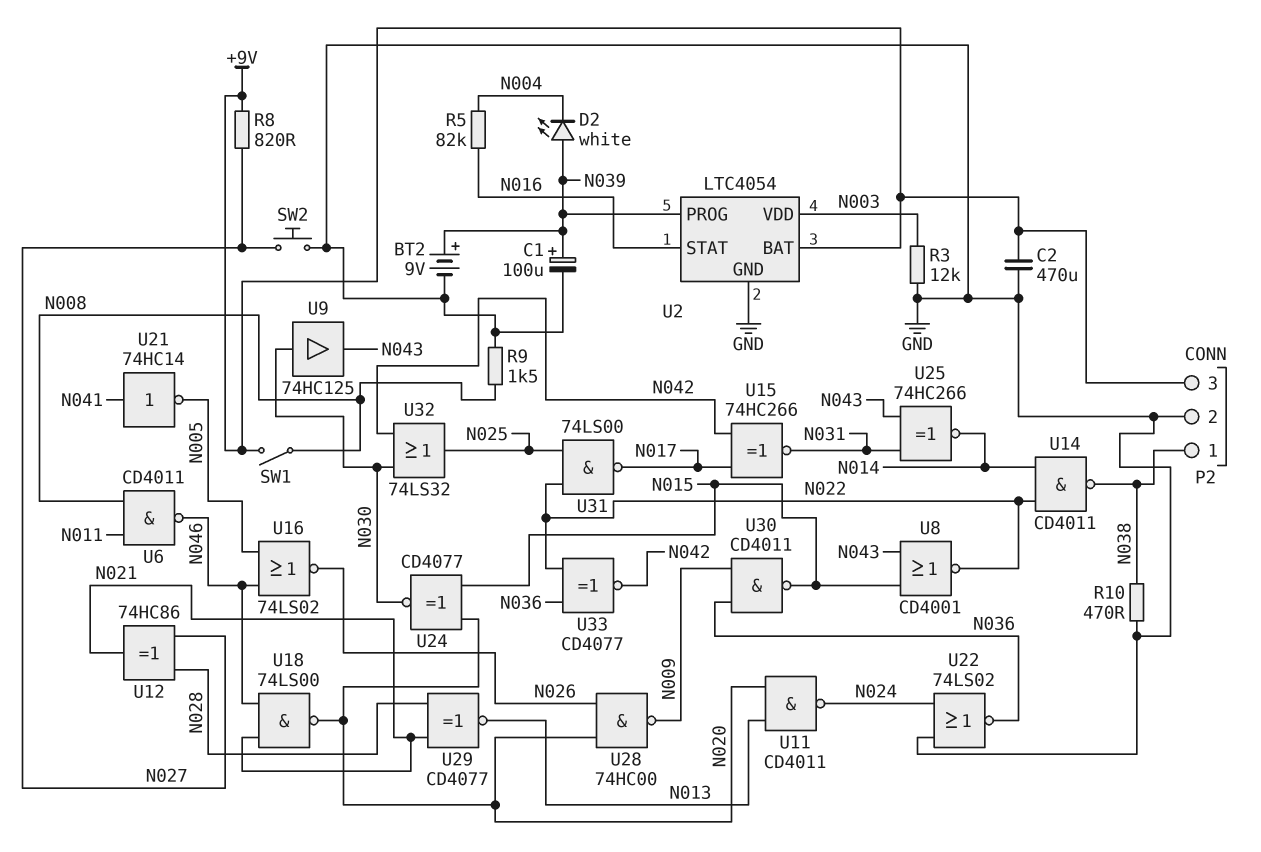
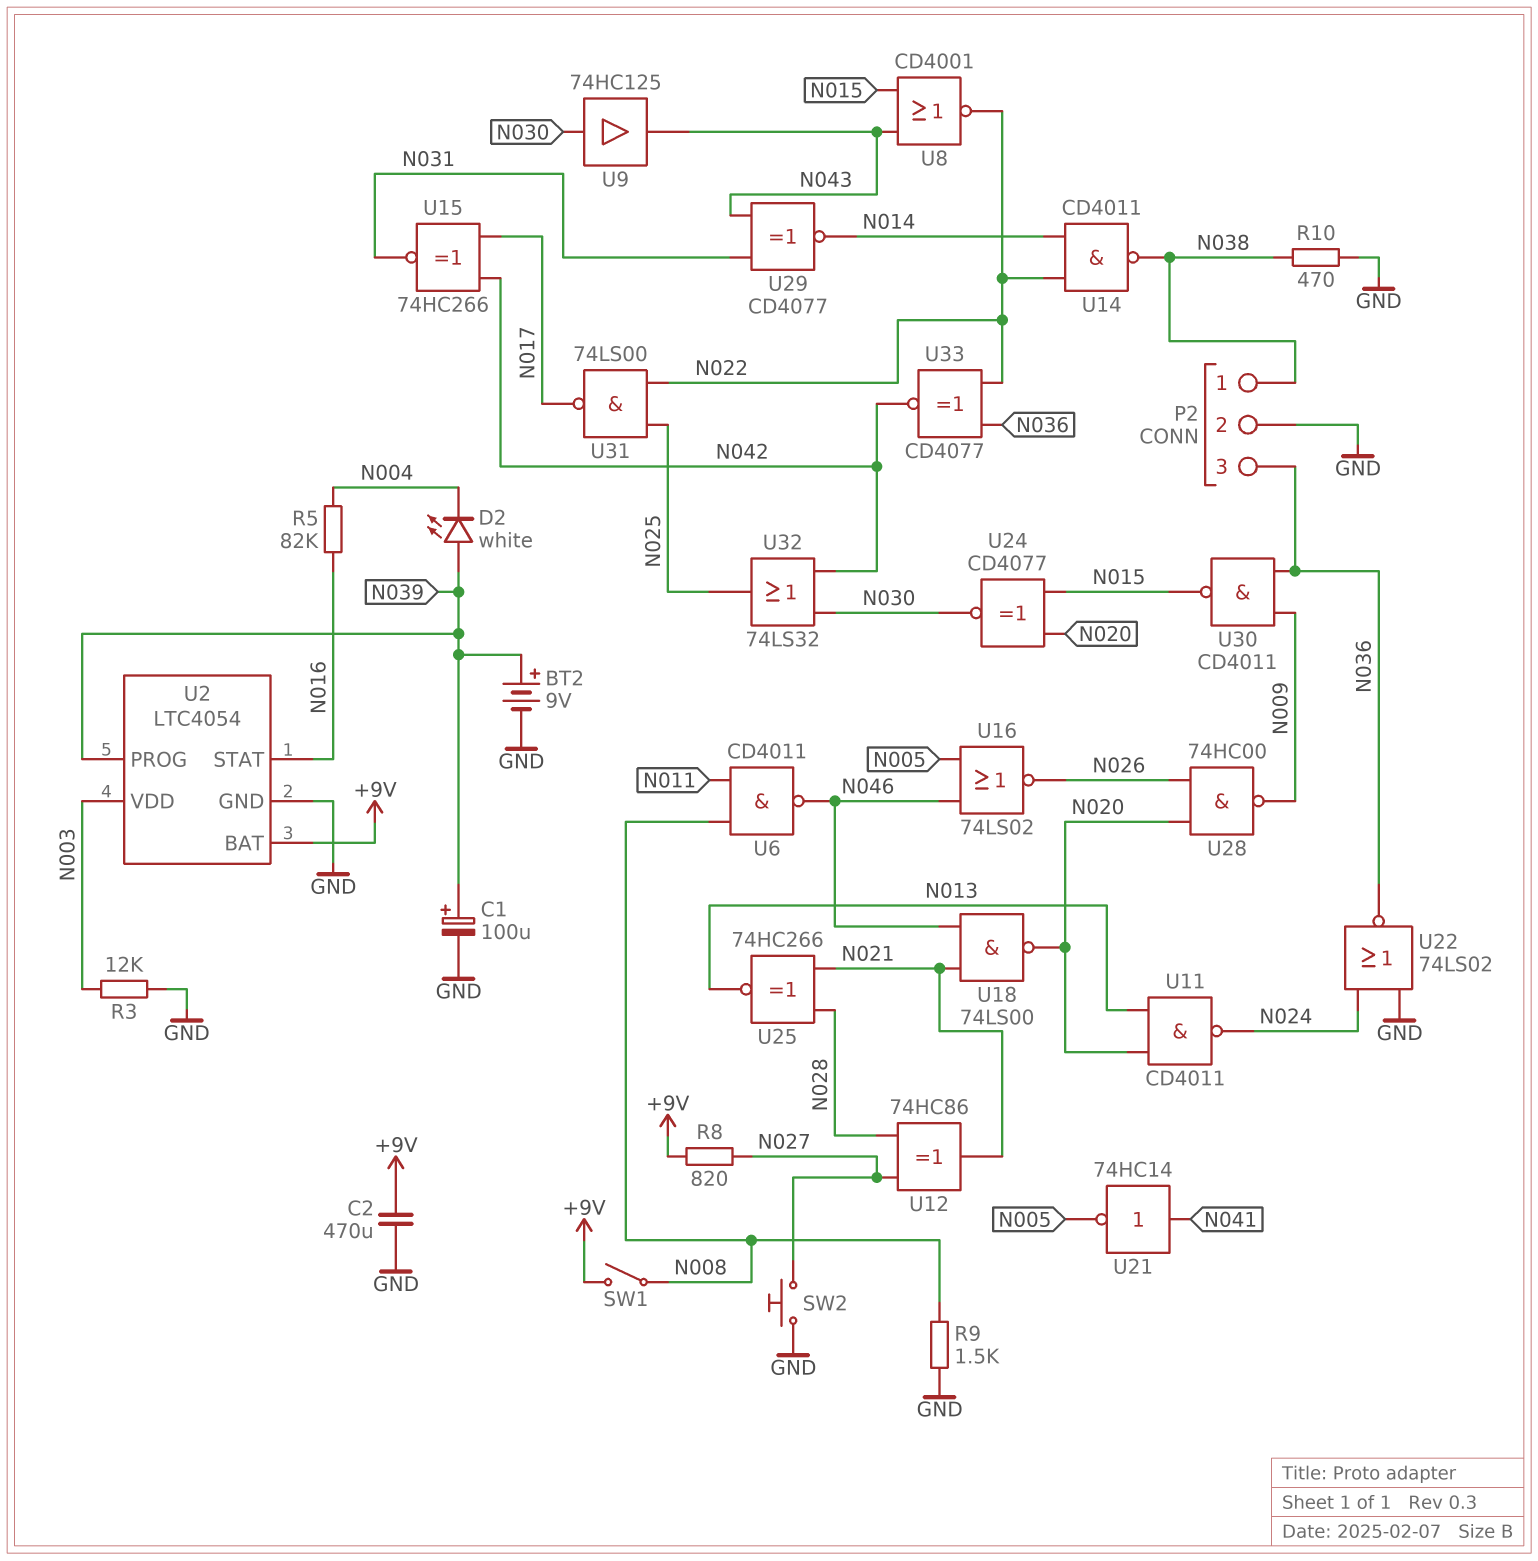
P2 pin 3: +9V -> N036
U25: XNOR 74HC266 (in N031, in N043, out N014) -> XNOR 74HC266 (in N021, in N028, out N013)
U29: XNOR CD4077 (in N021, in N028, out N013) -> XNOR CD4077 (in N031, in N043, out N014)

